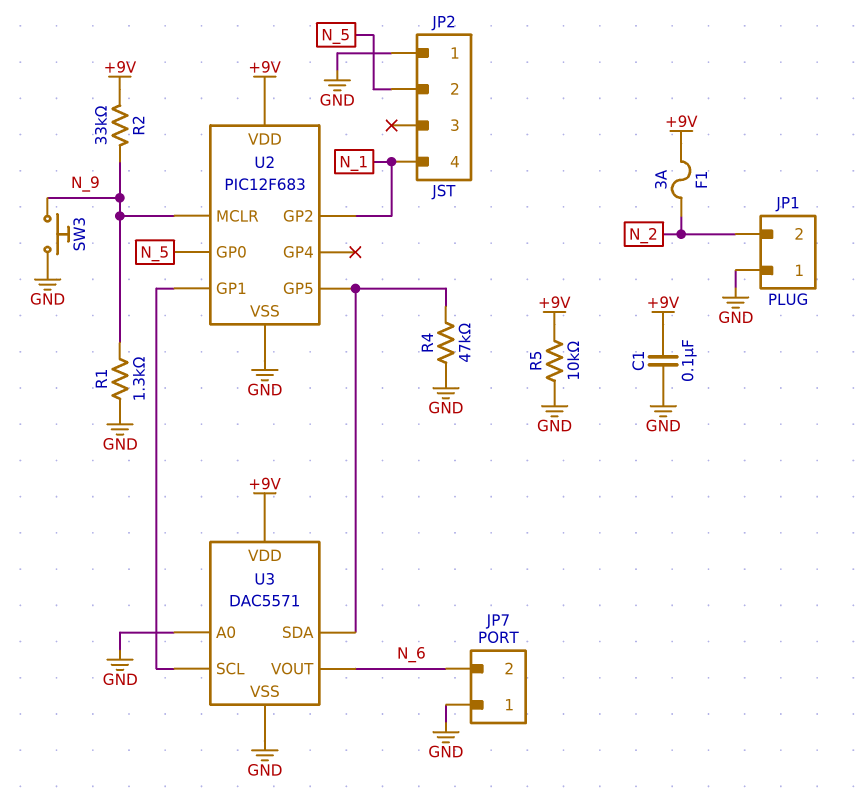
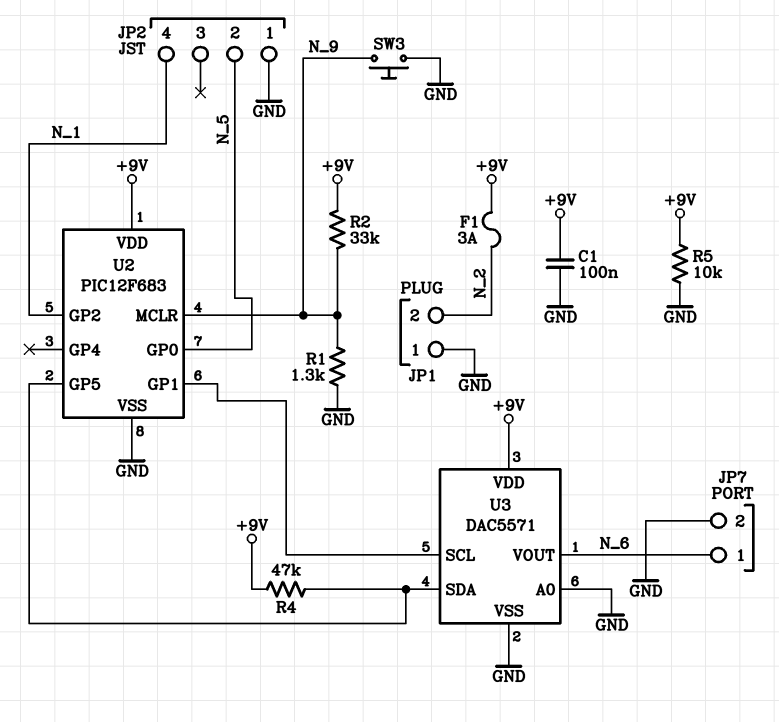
JP7 pin 1: GND -> N_6
JP7 pin 2: N_6 -> GND
R4: 47k (GND, U2/GP5) -> 47k (+9V, U2/GP5)

